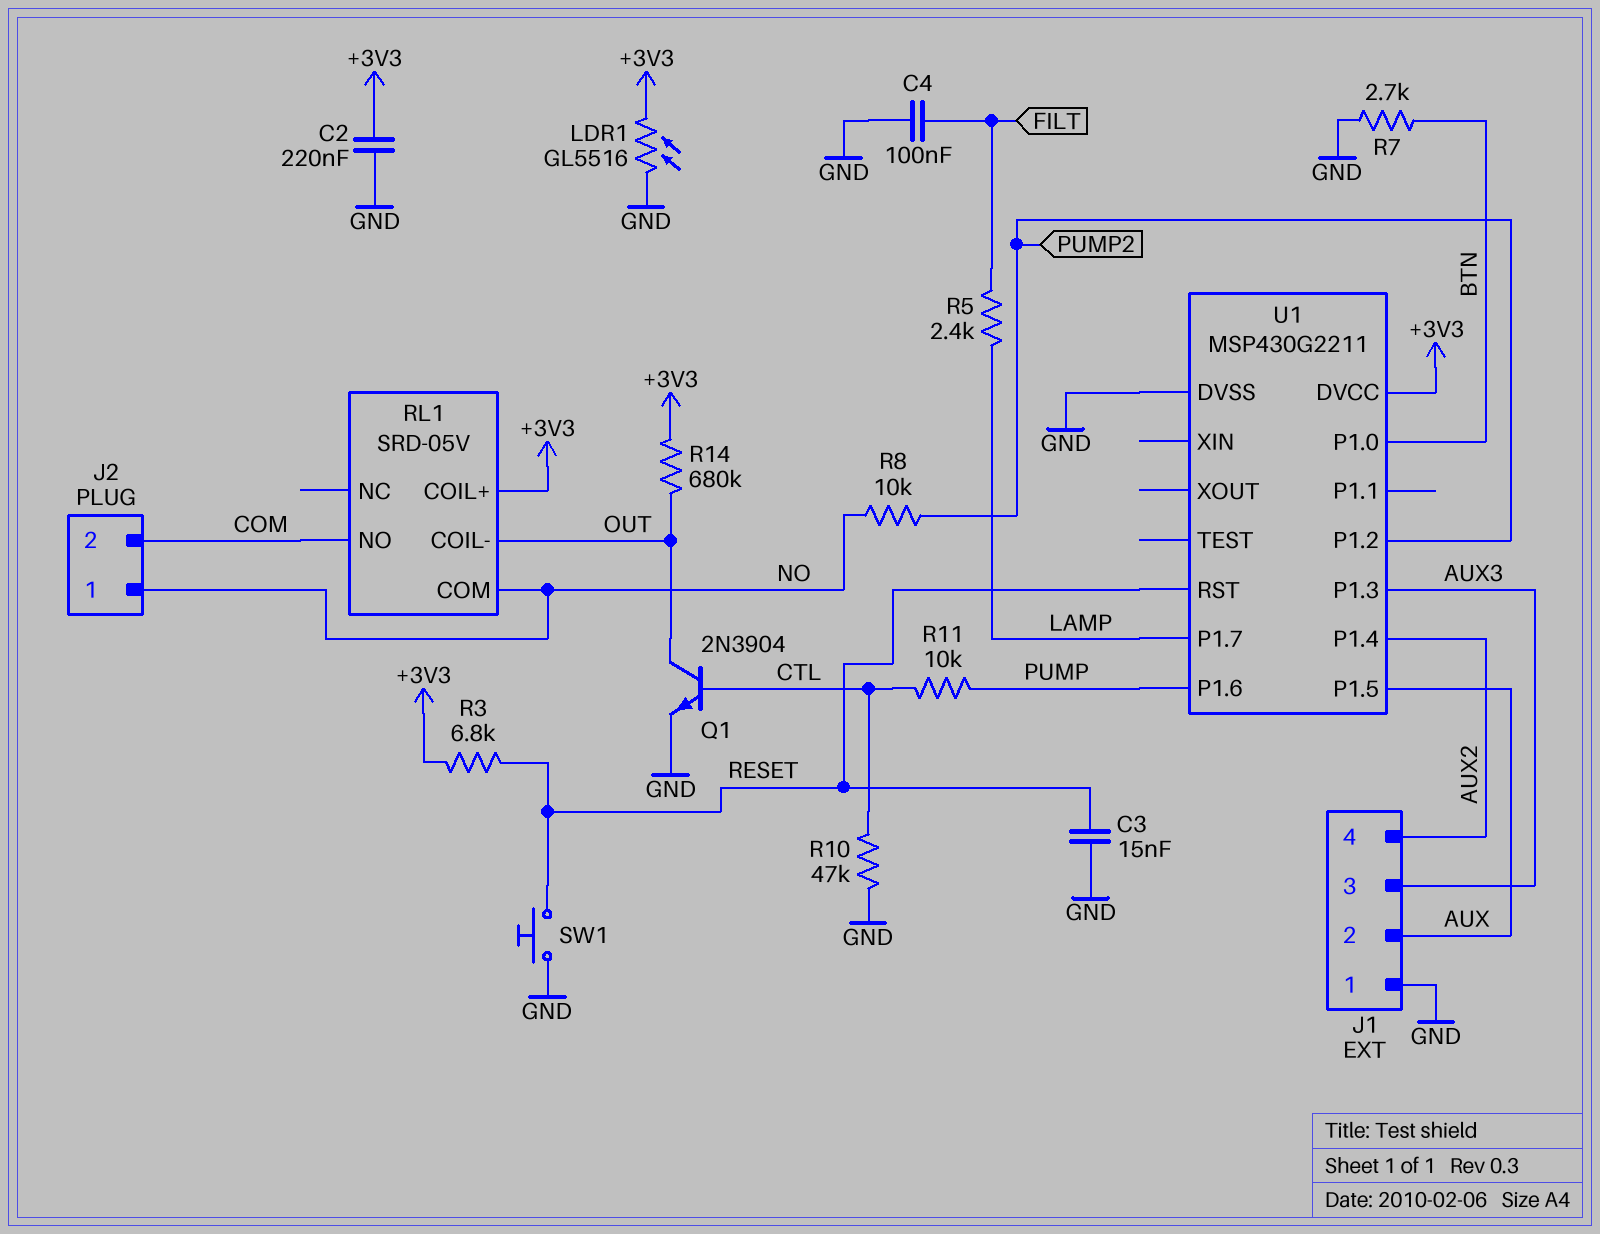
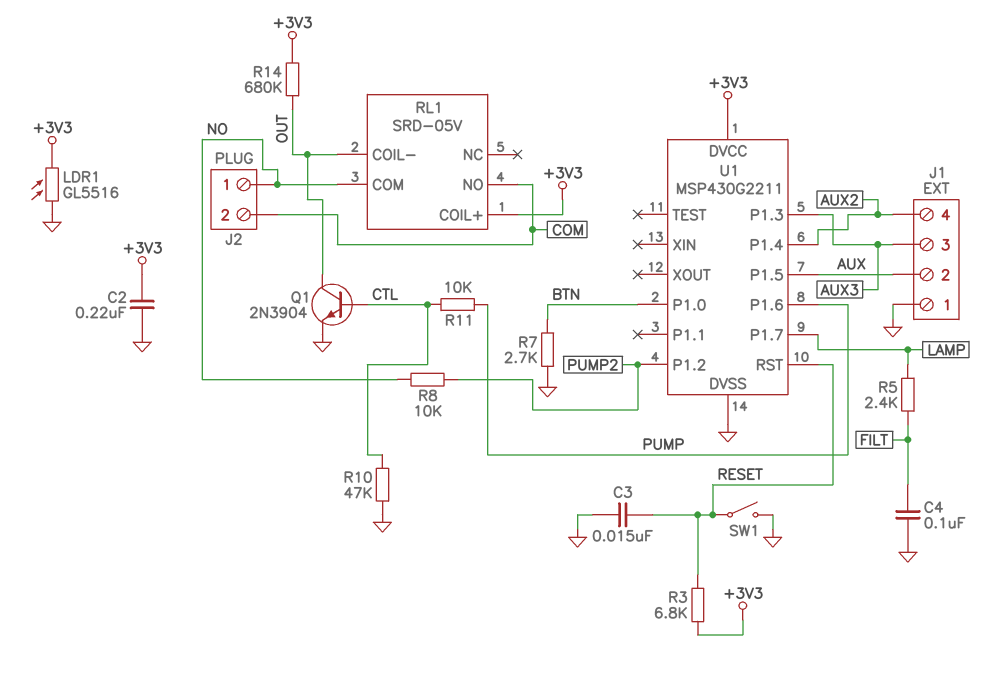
SW1: button (GND, RESET) -> switch (GND, RESET)

